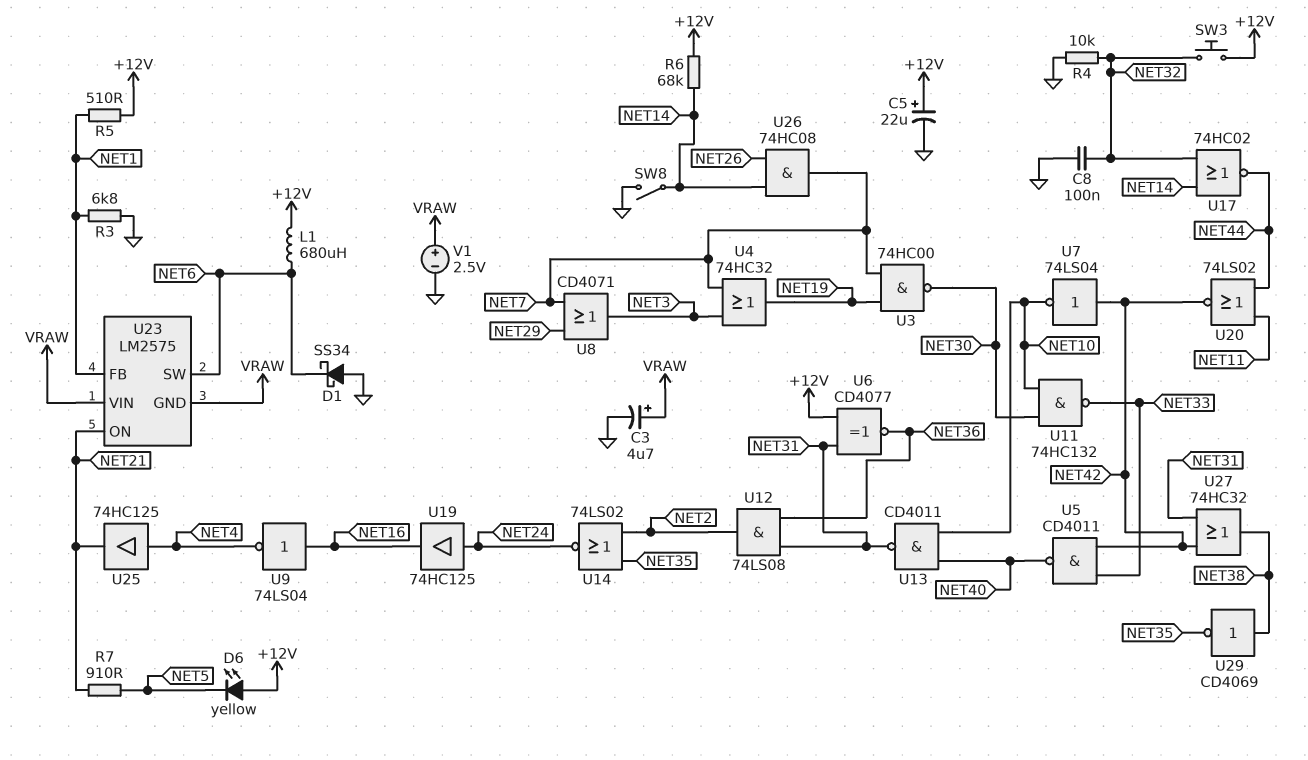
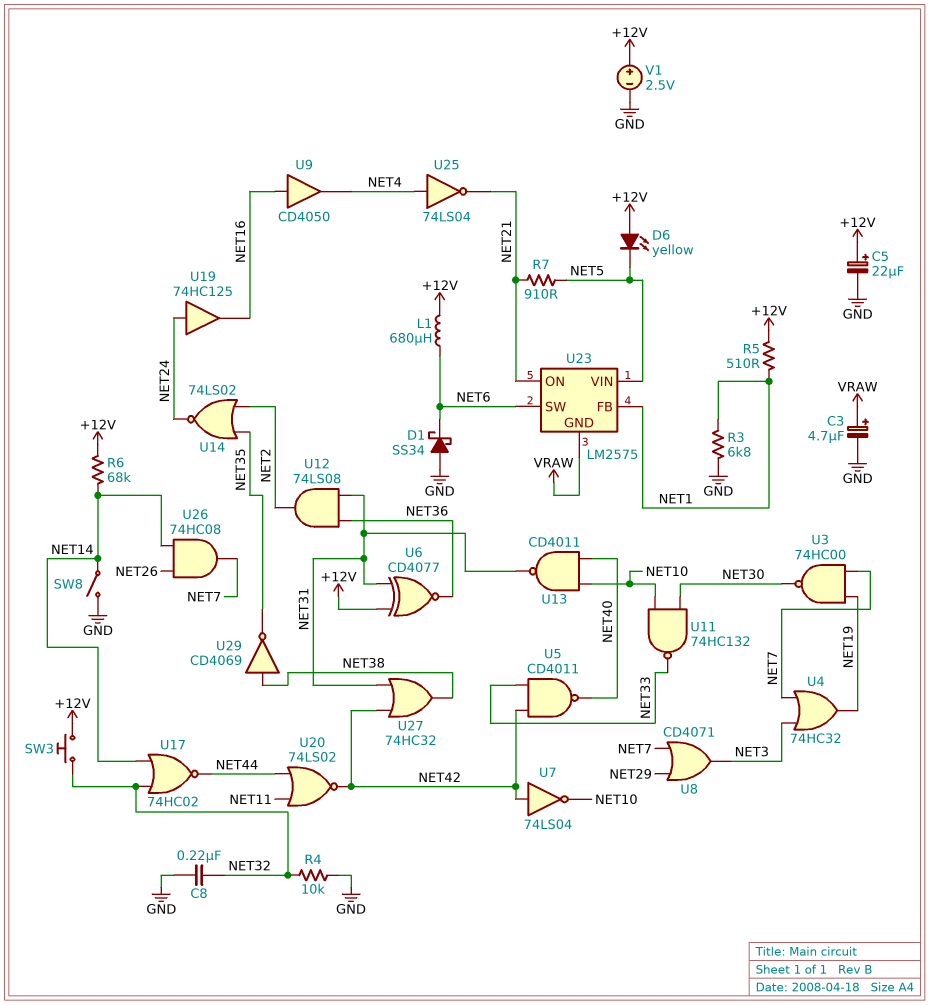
C8: 100nF (GND, NET32) -> 220nF (GND, NET32)
U9: NOT 74LS04 (in NET16, out NET4) -> buffer CD4050 (in NET16, out NET4)
U23 pin VIN: VRAW -> NET5
U25: buffer 74HC125 (in NET4, out NET21) -> NOT 74LS04 (in NET4, out NET21)
V1: 2.5V (plus VRAW, minus GND) -> 2.5V (plus +12V, minus GND)

